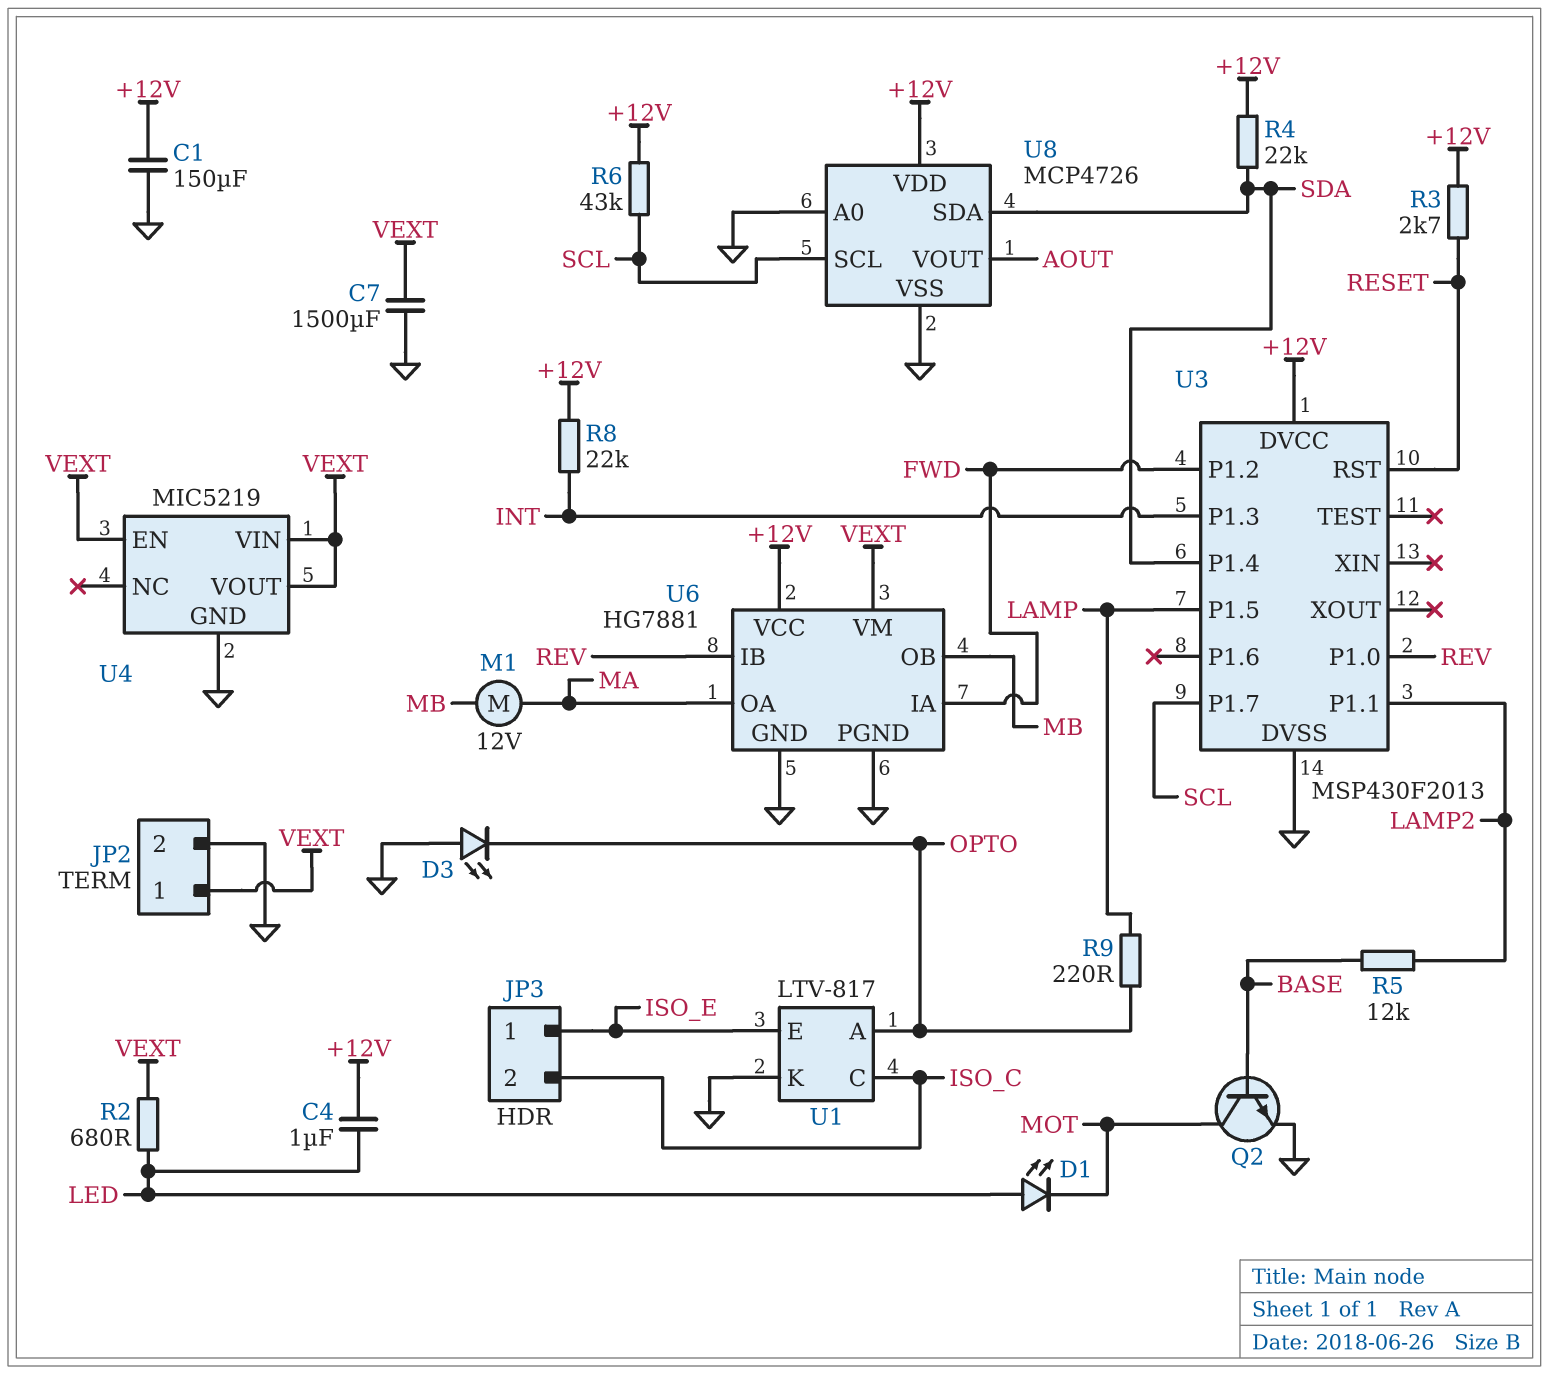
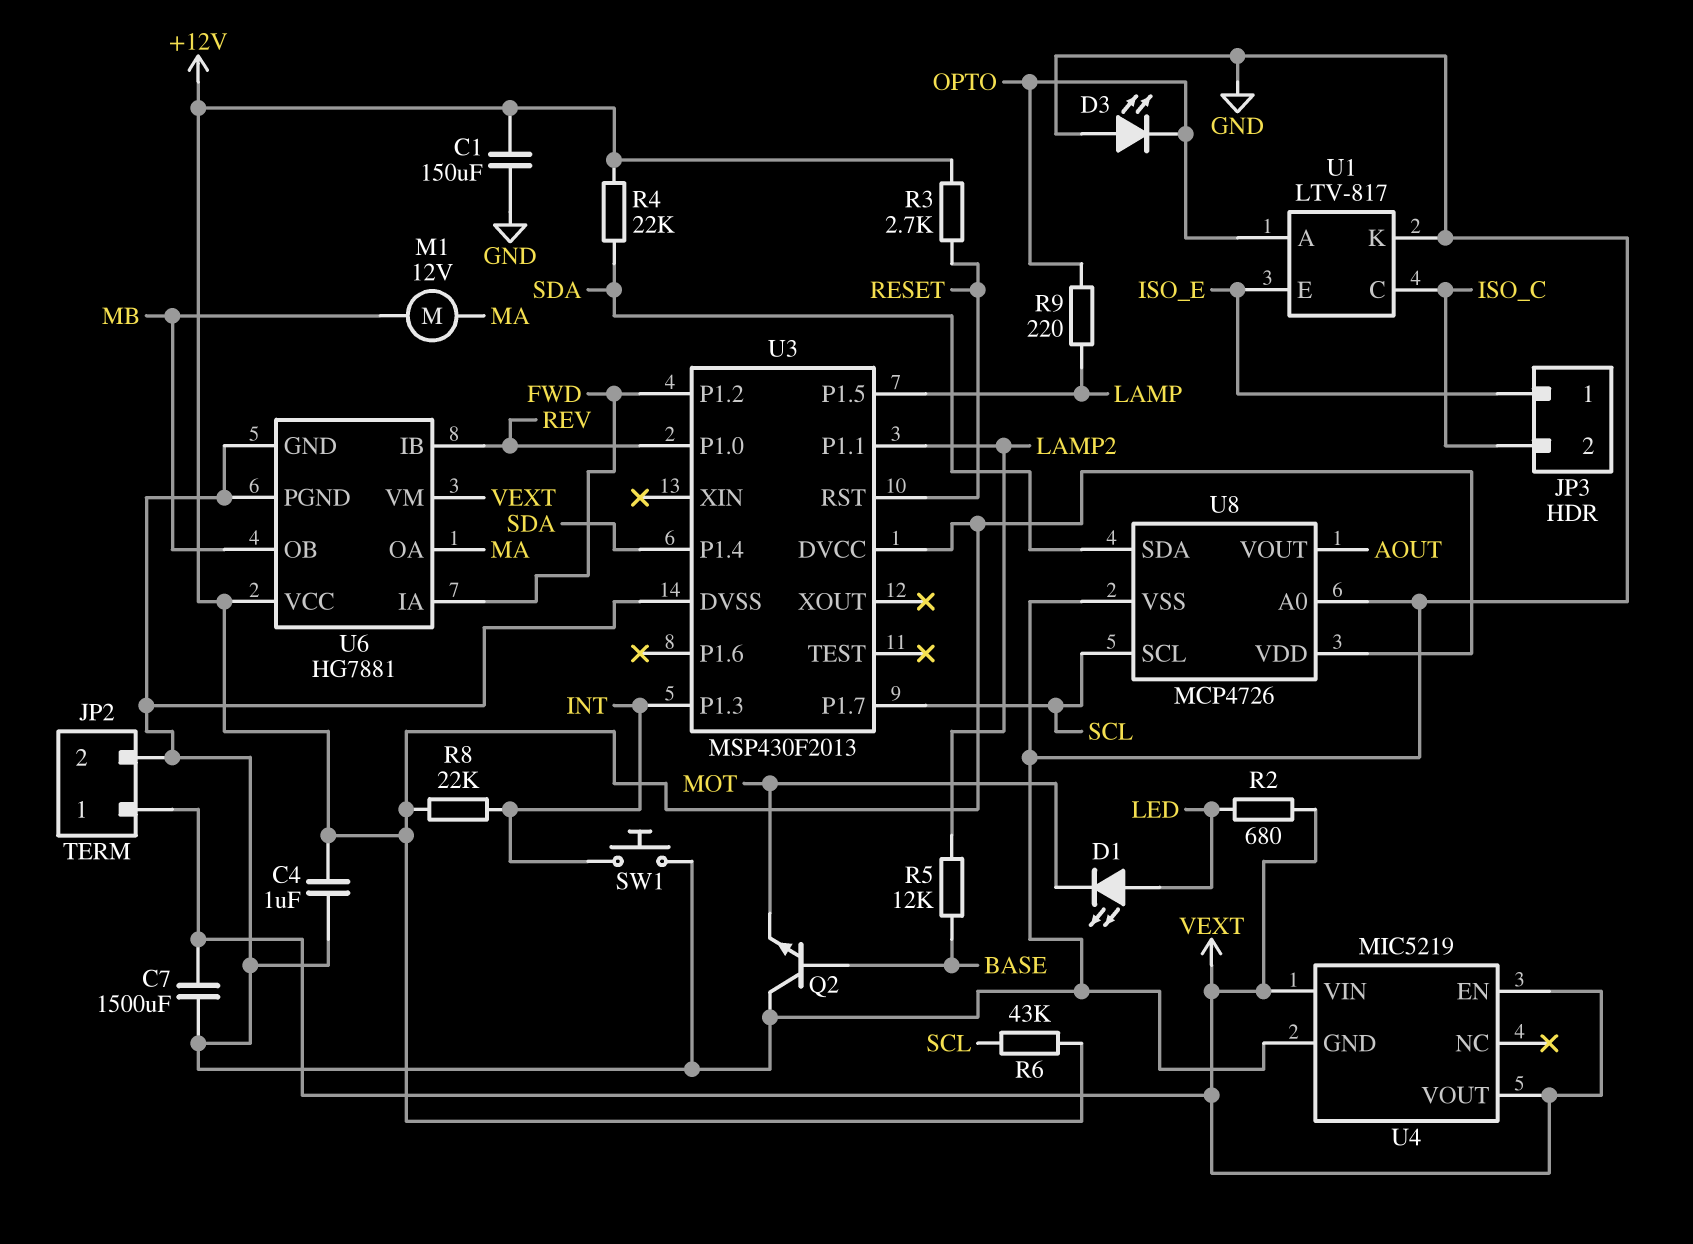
C4: 1uF (+12V, LED) -> 1uF (+12V, GND)
Q2: NPN (B BASE, C MOT, E GND) -> NPN (B BASE, C GND, E MOT)
SW1: none -> button (GND, INT)

